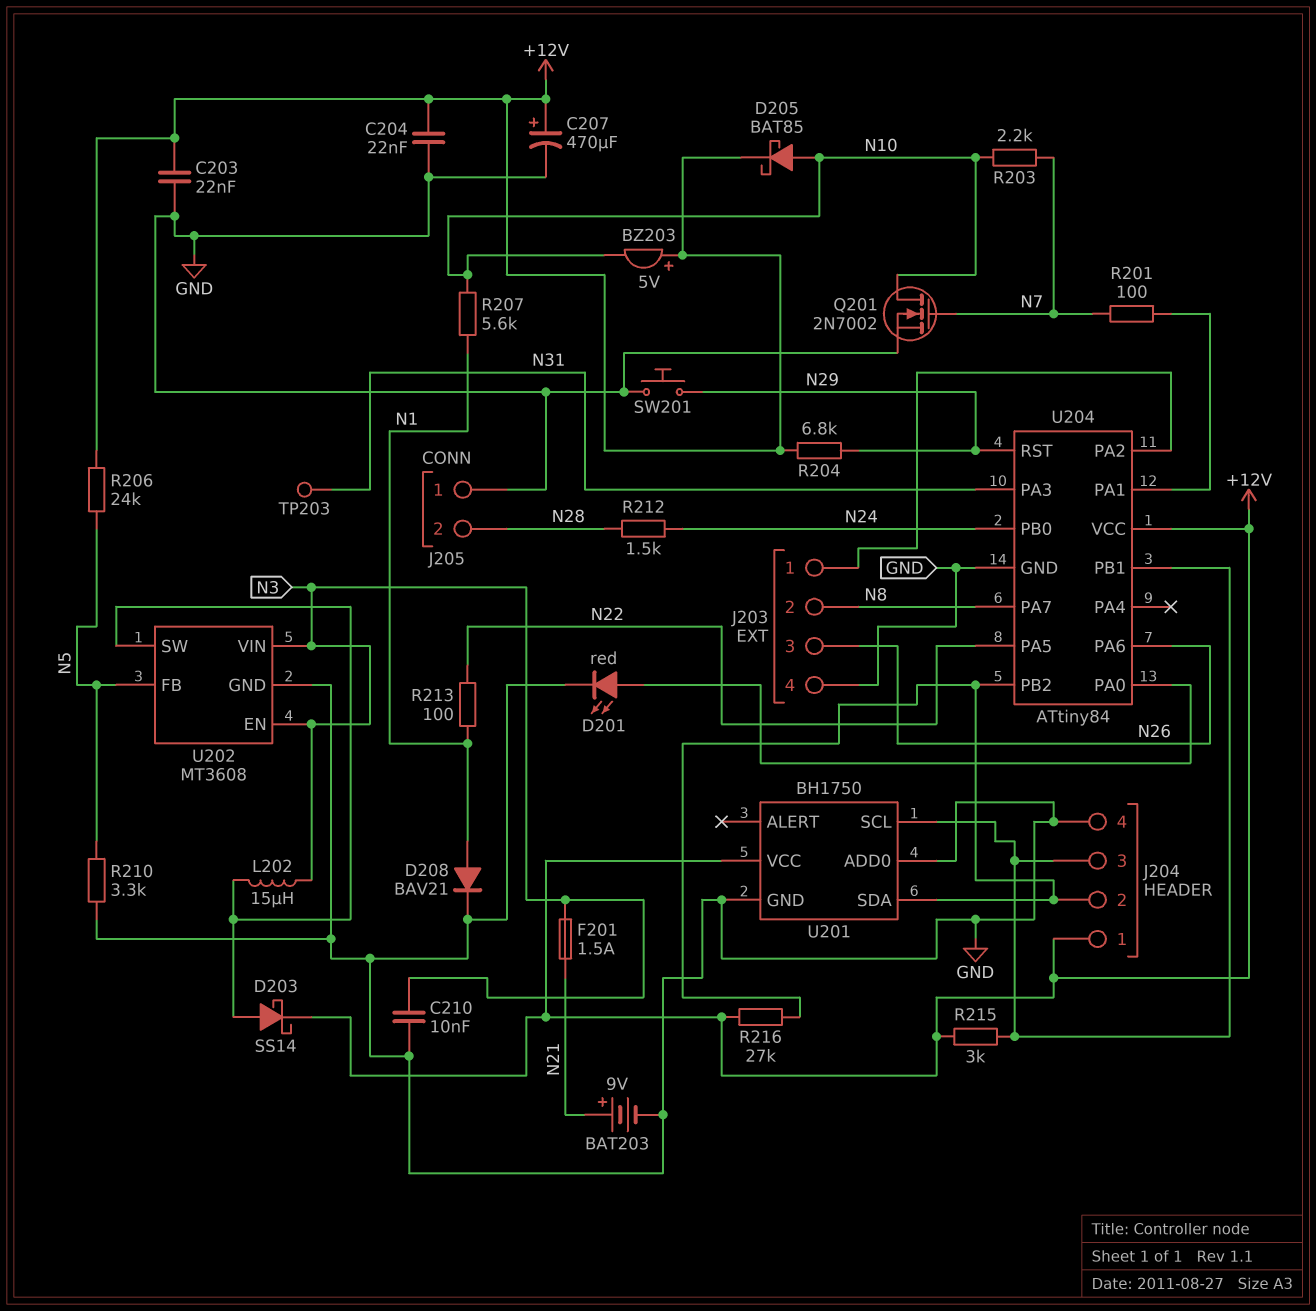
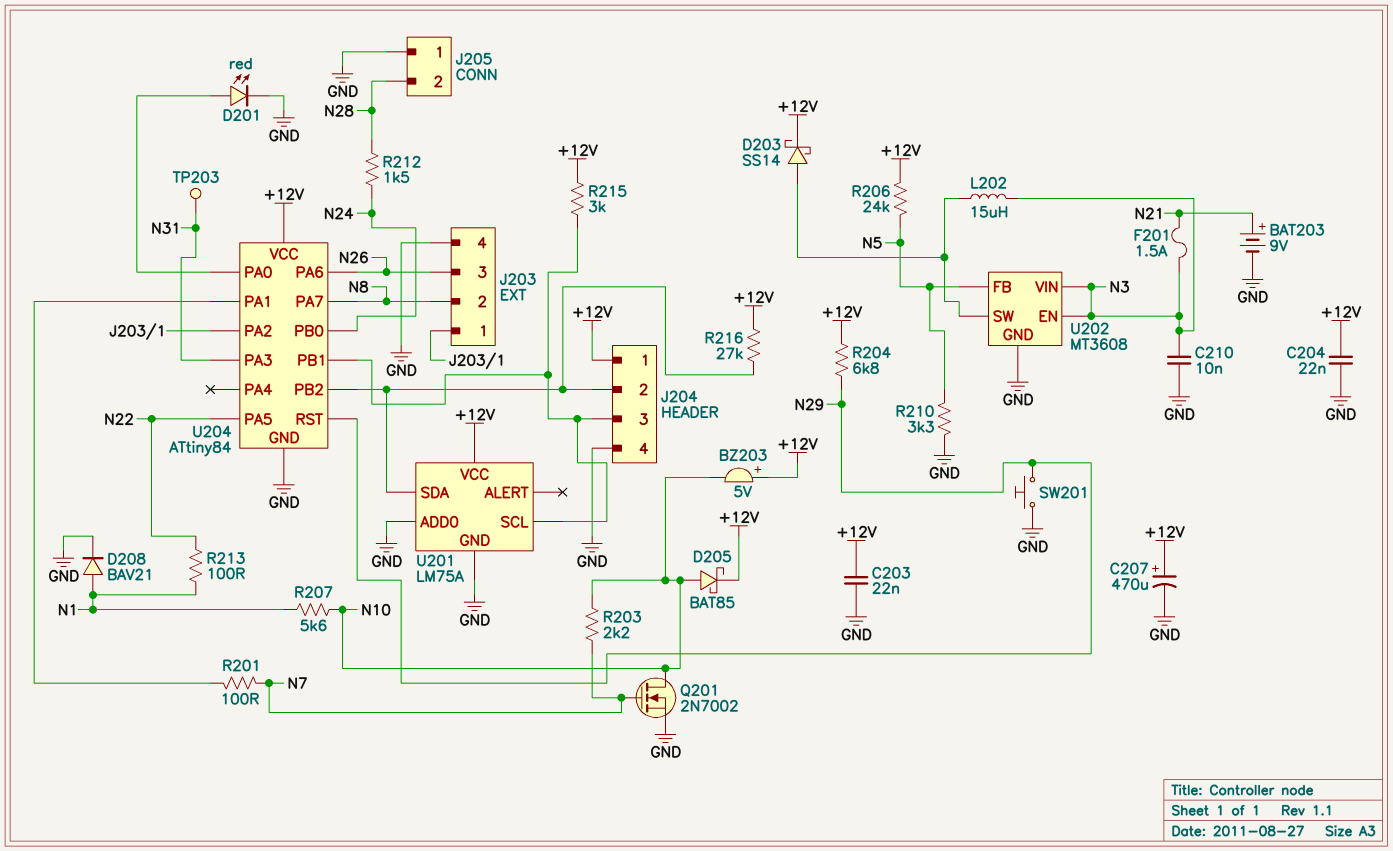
U201: BH1750 -> LM75A

